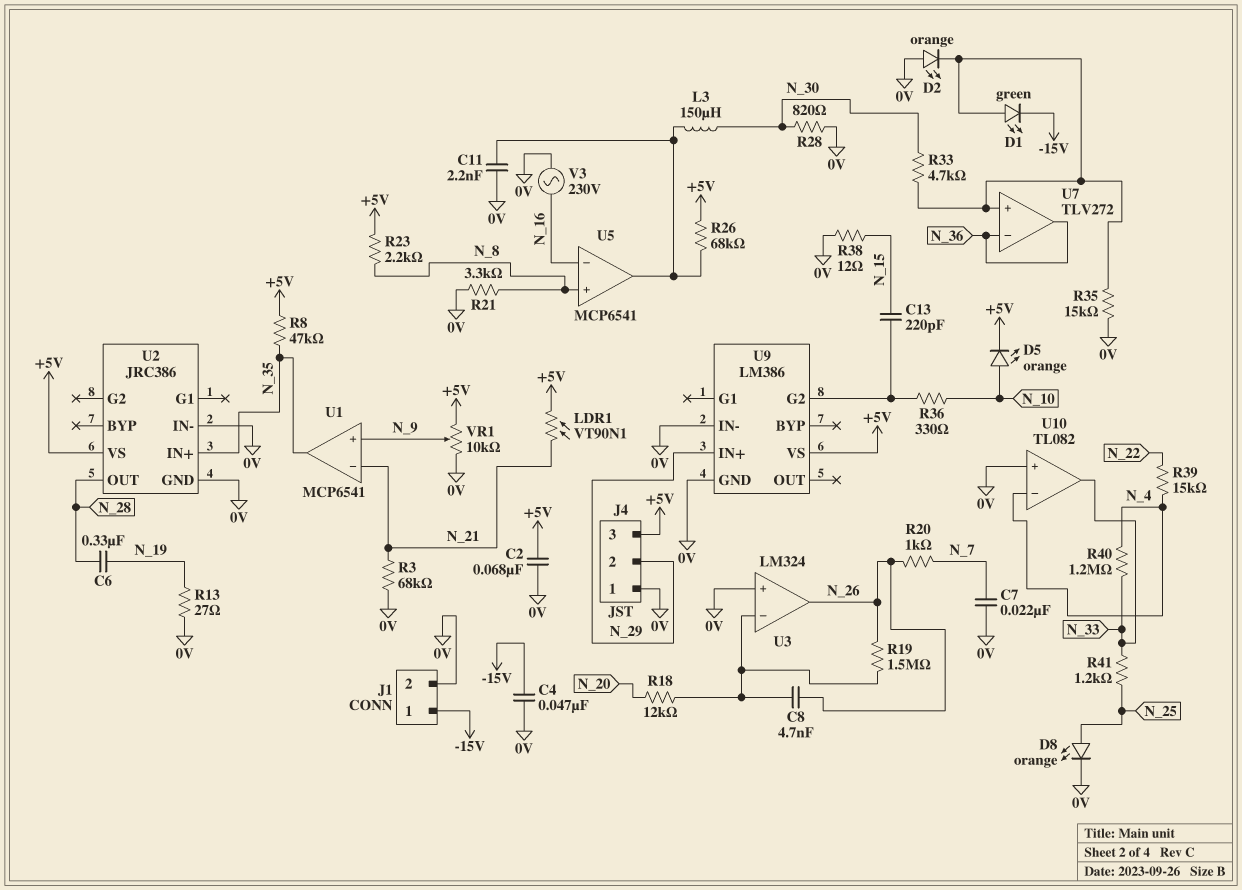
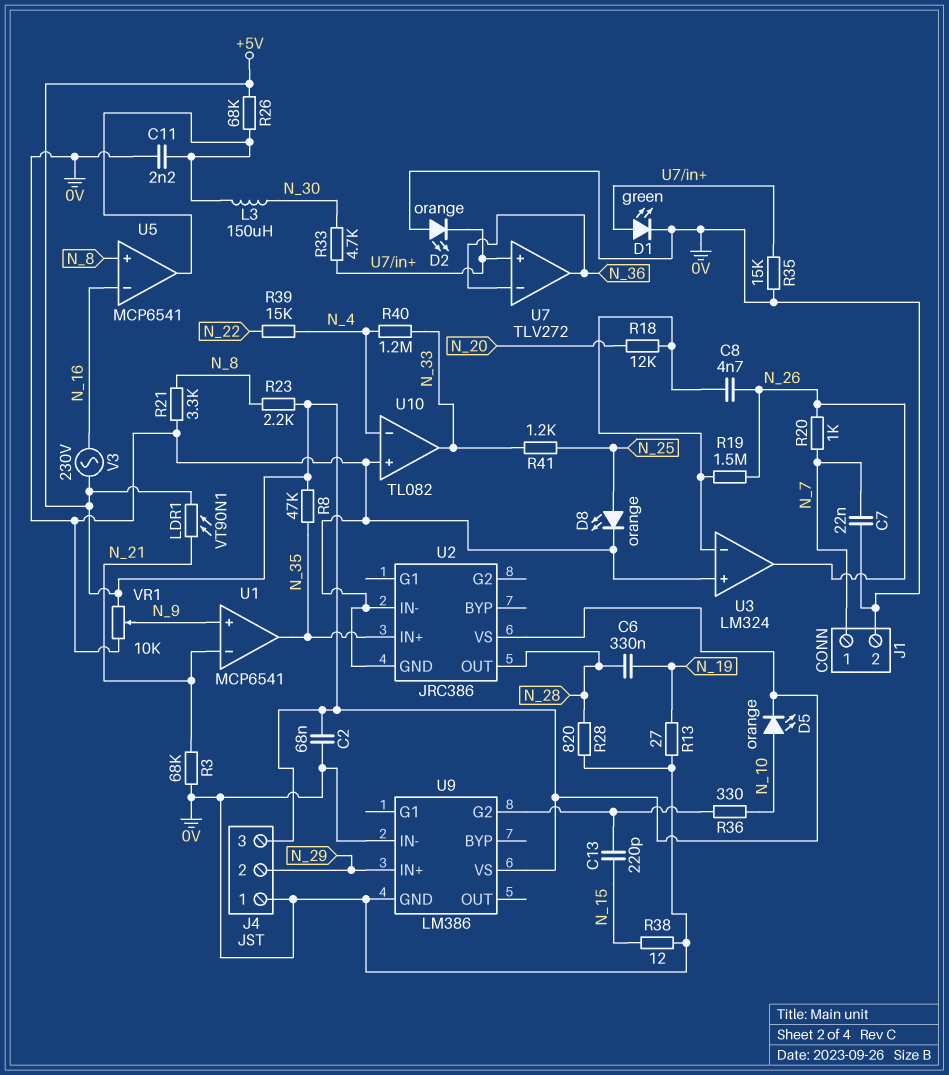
C4: 47nF (-15V, 0V) -> none
D1: LED green (A U7/in+, K -15V) -> LED green (A U7/in+, K 0V)
J1 pin 1: -15V -> N_7
R28: 820 (0V, N_30) -> 820 (0V, N_28)
V3: AC 230V (0V, N_16) -> AC 230V (+5V, N_16)

